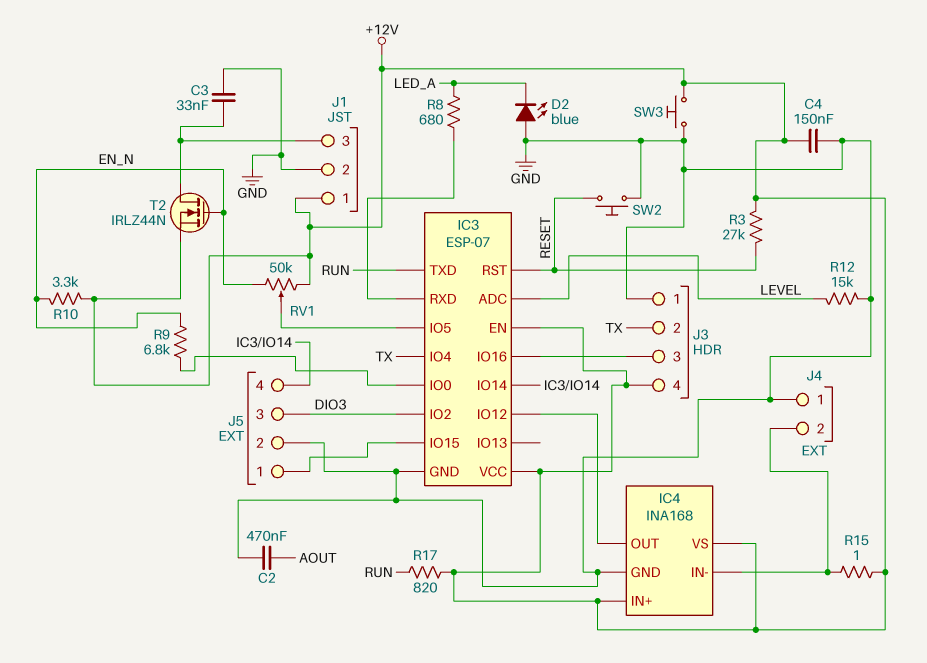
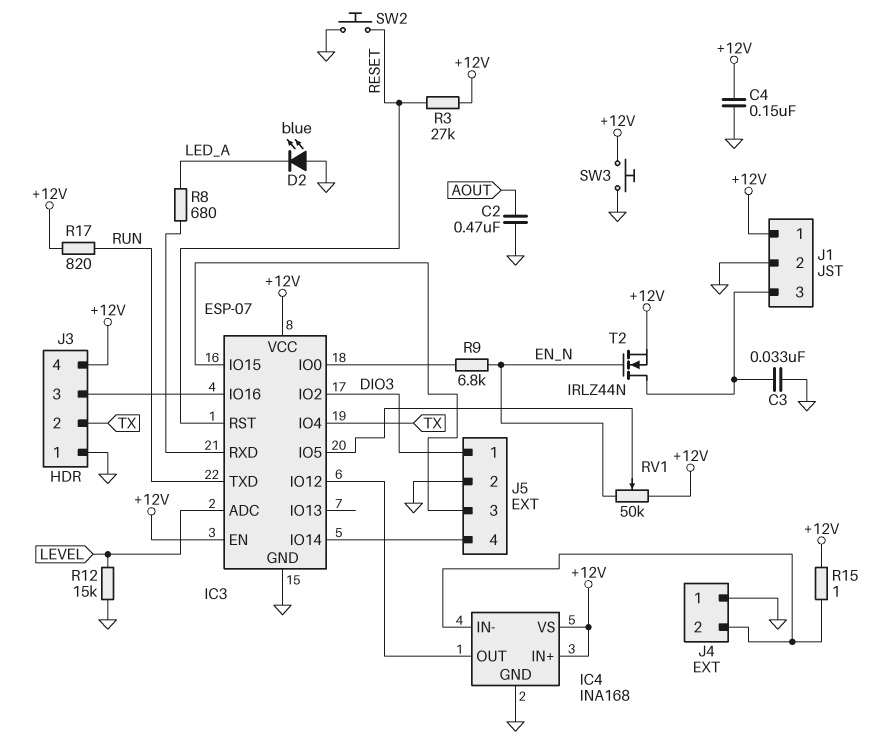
J5 pin 1: IC3/IO15 -> DIO3
J5 pin 3: DIO3 -> IC3/IO15
R10: 3.3k (+12V, EN_N) -> none

